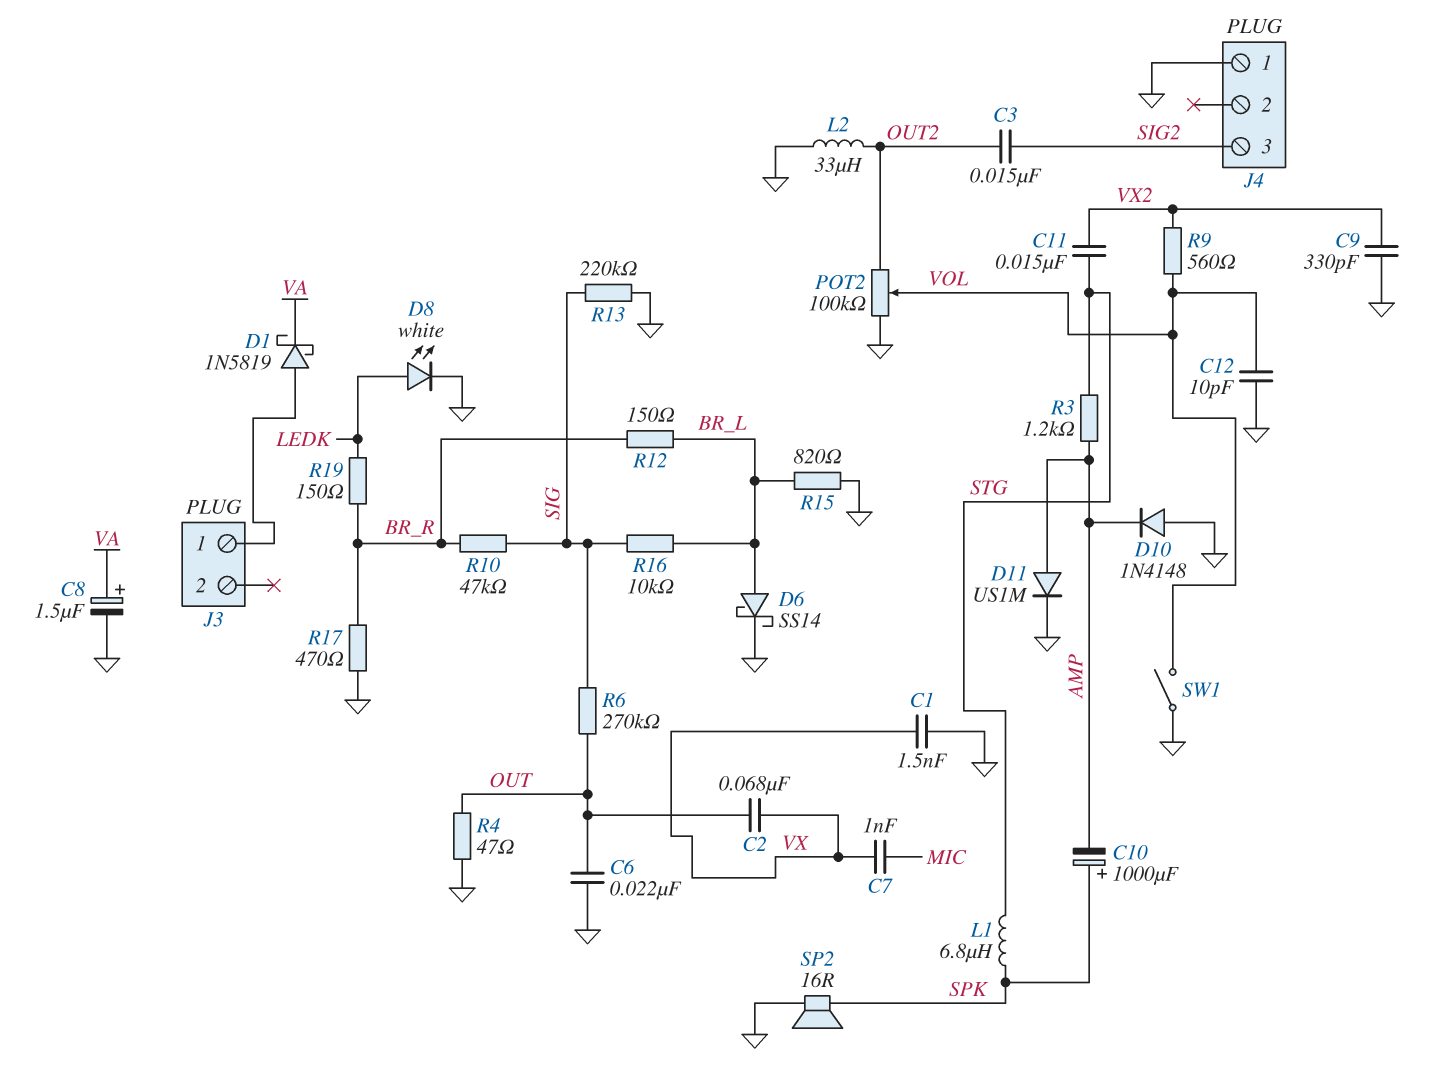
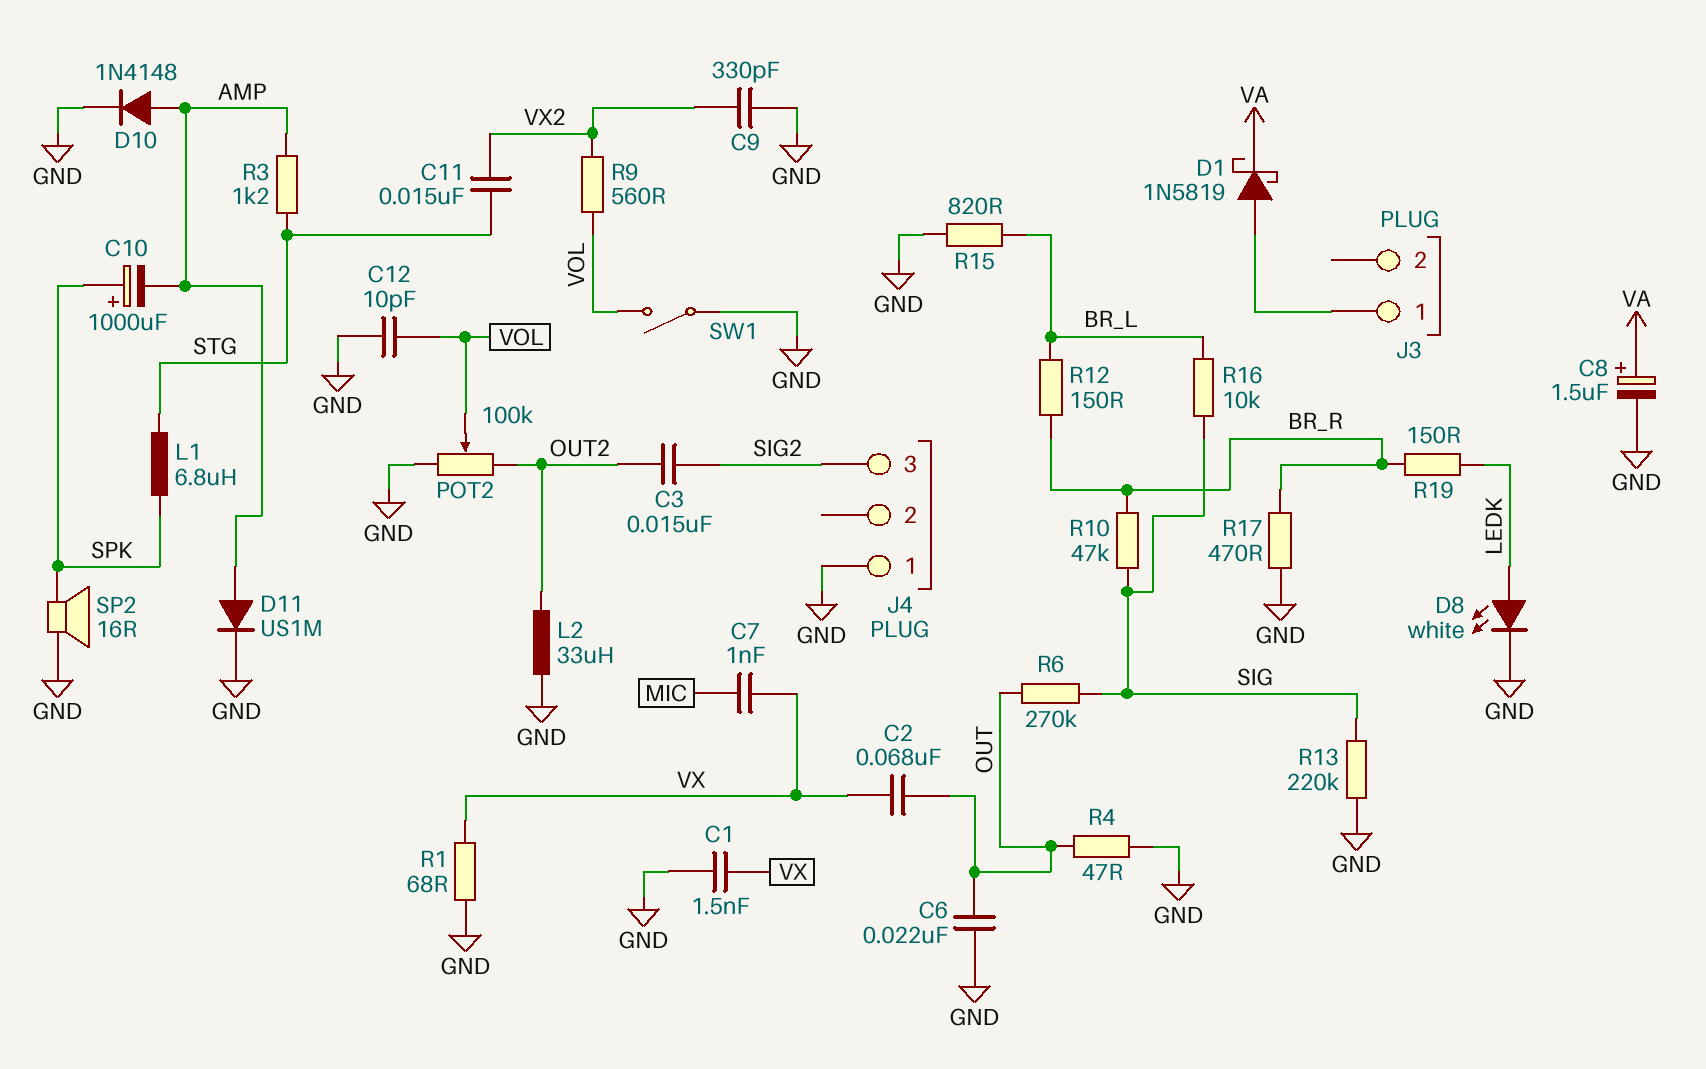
D6: schottky SS14 (A BR_L, K GND) -> none
D10: diode 1N4148 (A GND, K AMP) -> diode 1N4148 (A AMP, K GND)
R1: none -> 68 (GND, VX)

